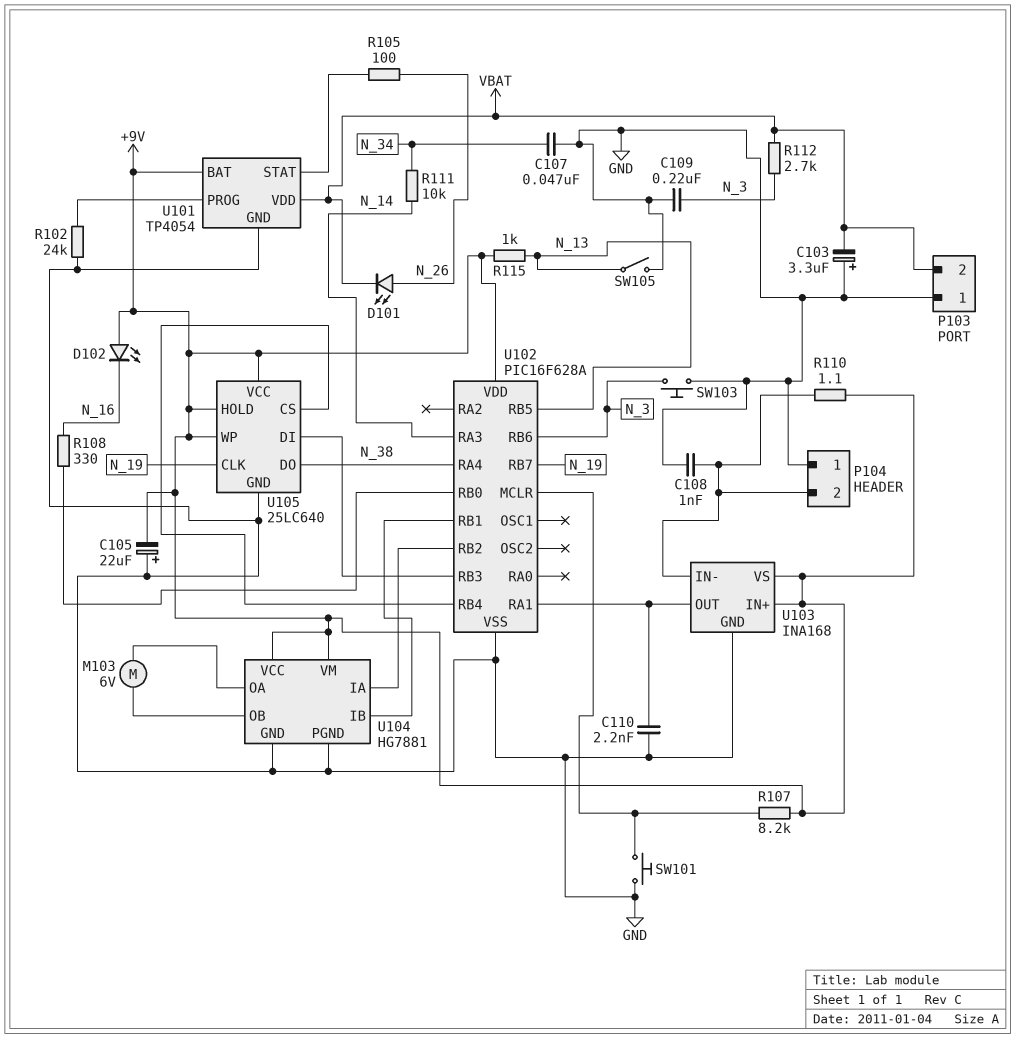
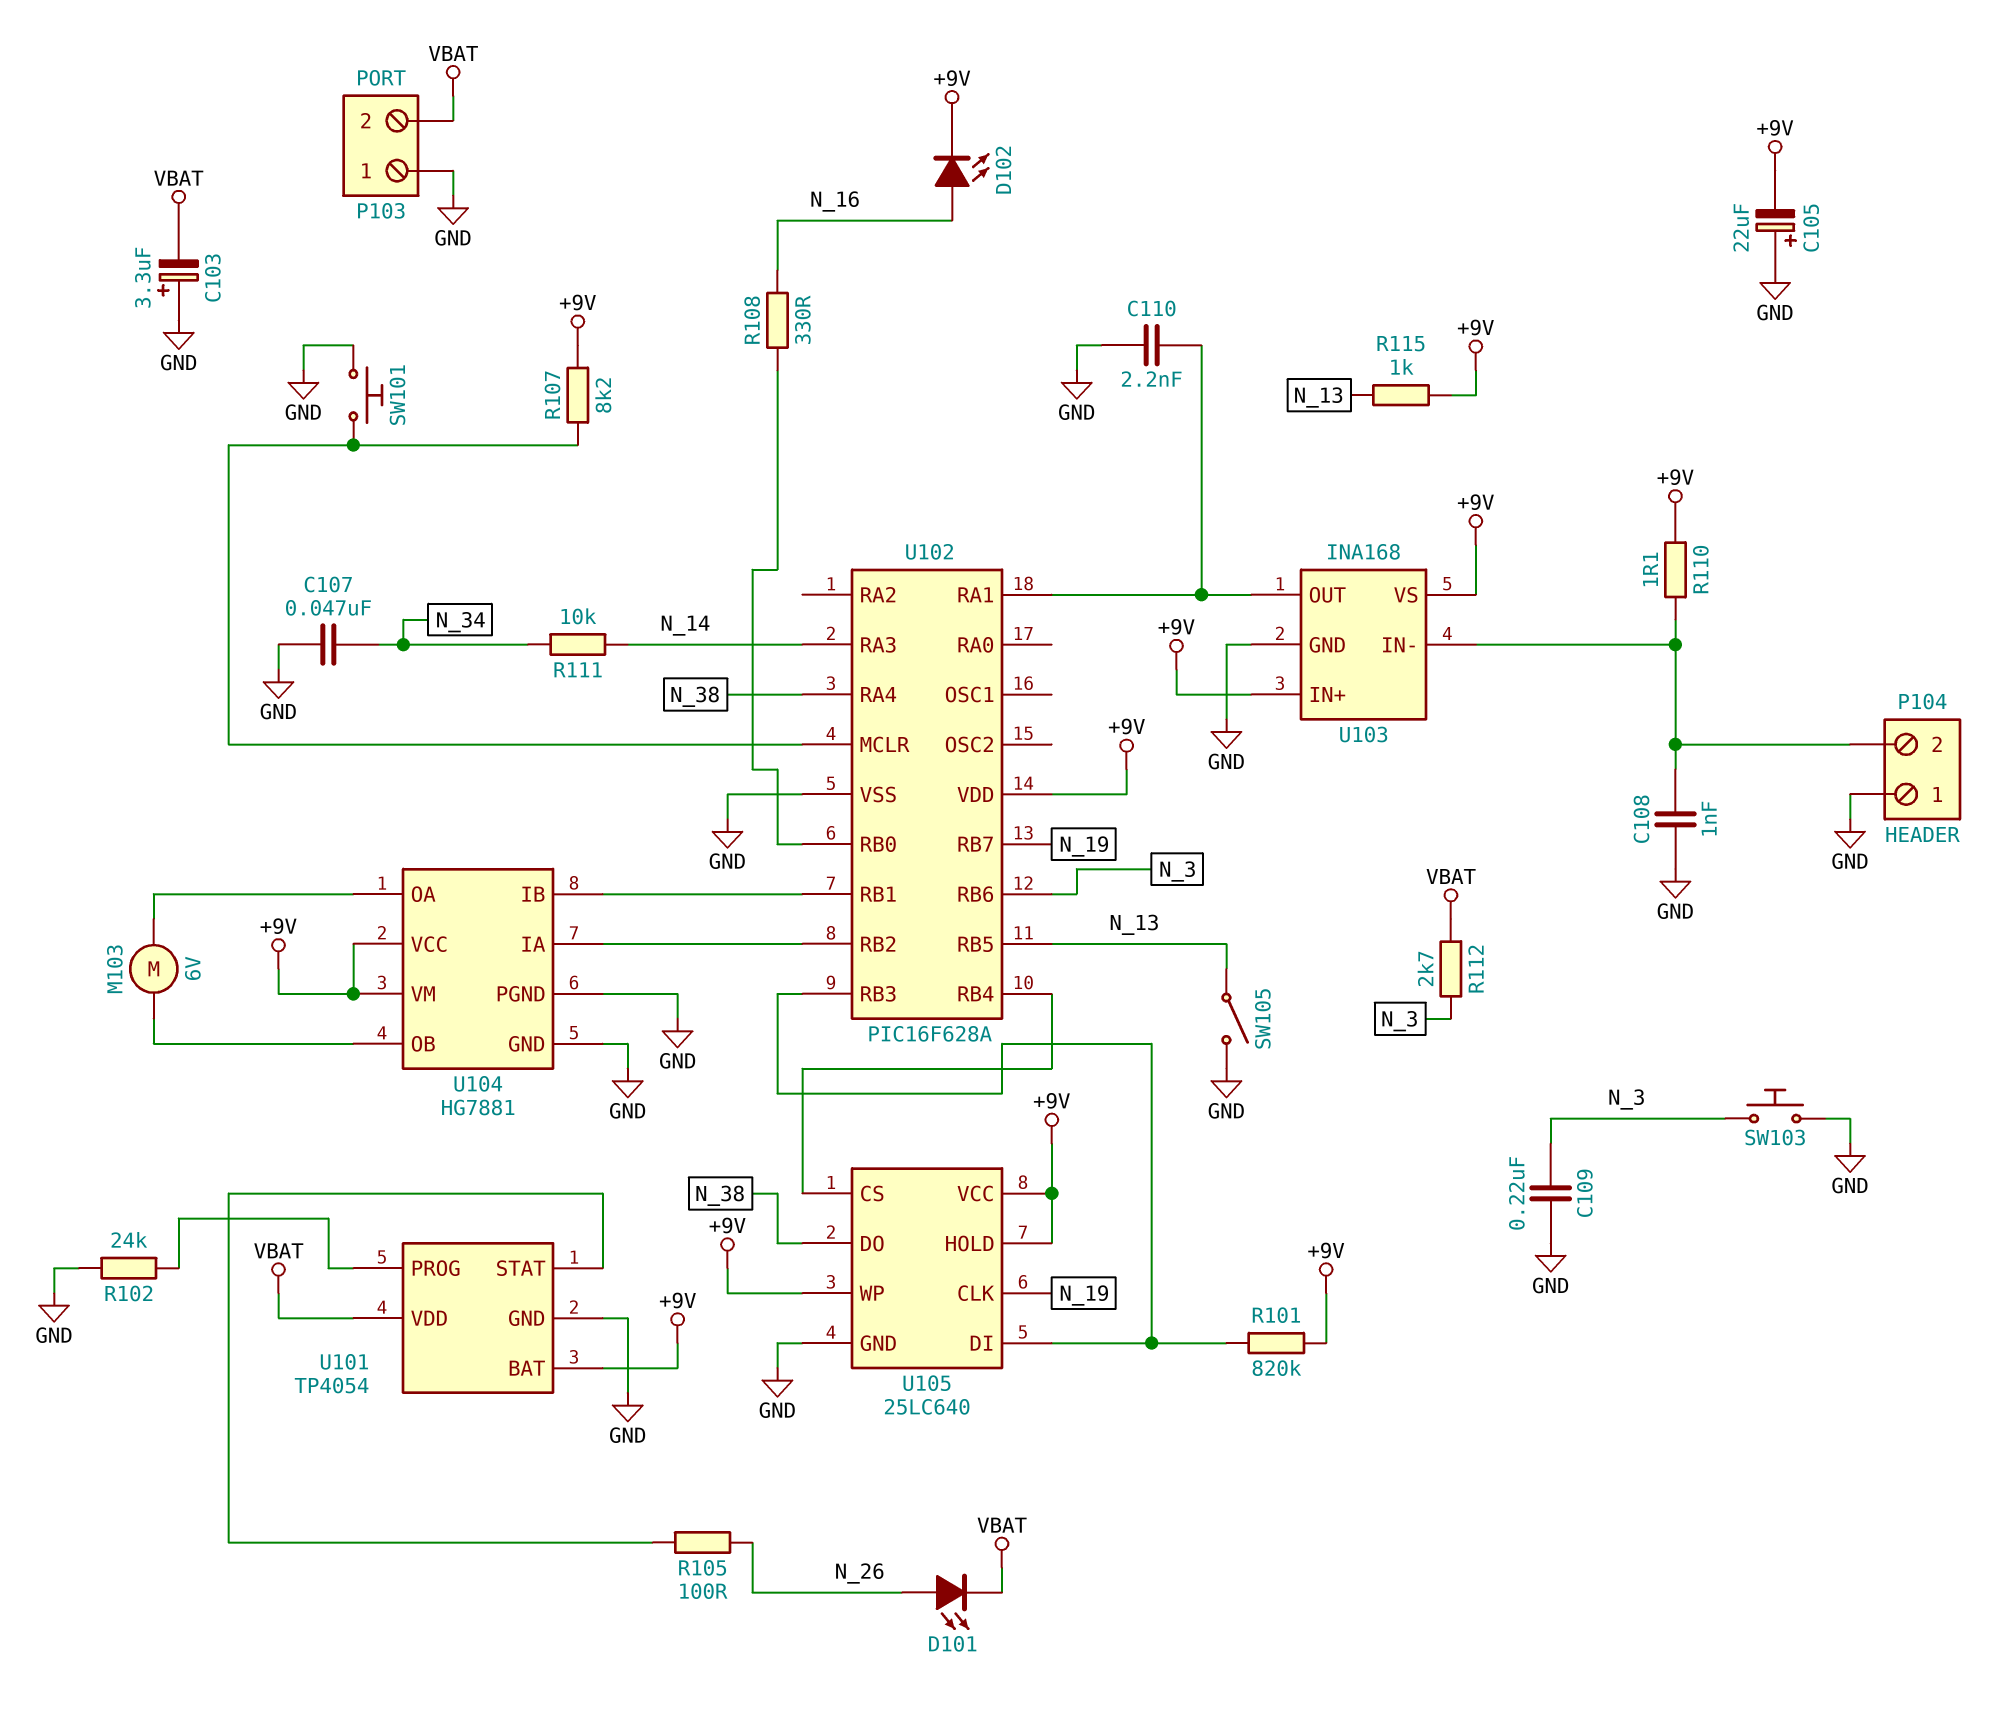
D102: LED (A +9V, K N_16) -> LED (A N_16, K +9V)
R101: none -> 820k (+9V, U102/RB3)

